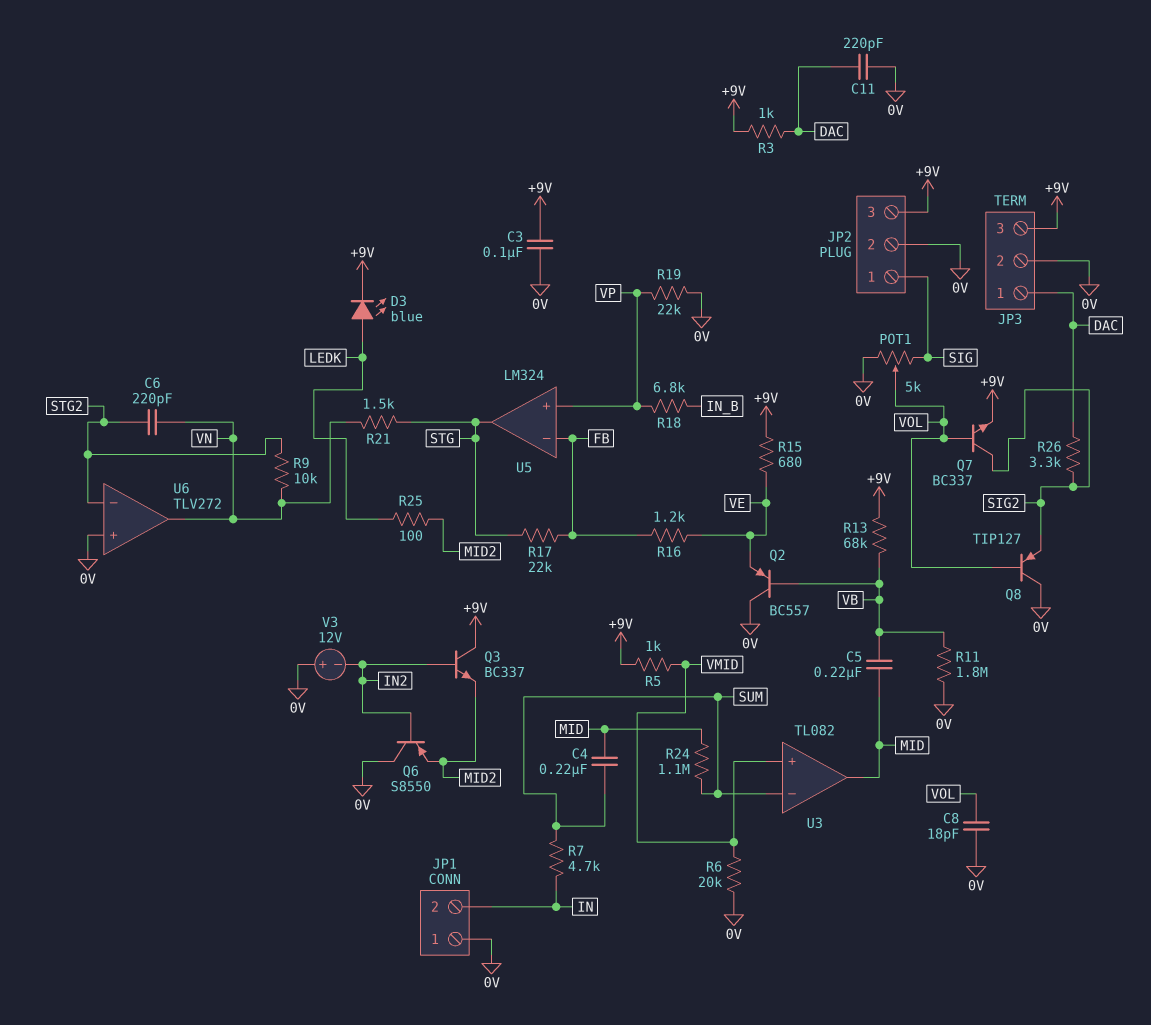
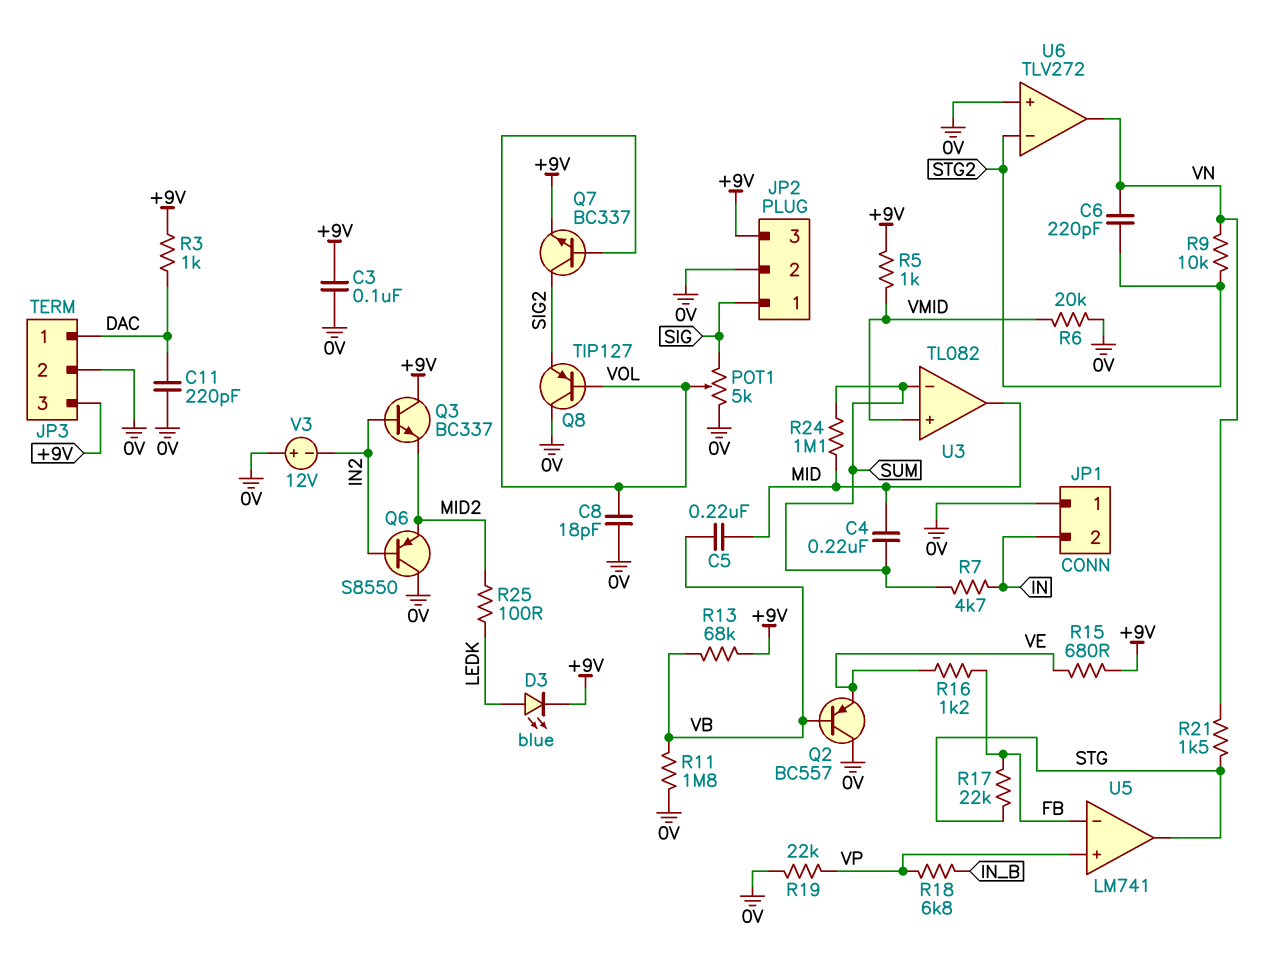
R26: 3.3k (DAC, SIG2) -> none
U5: LM324 -> LM741

